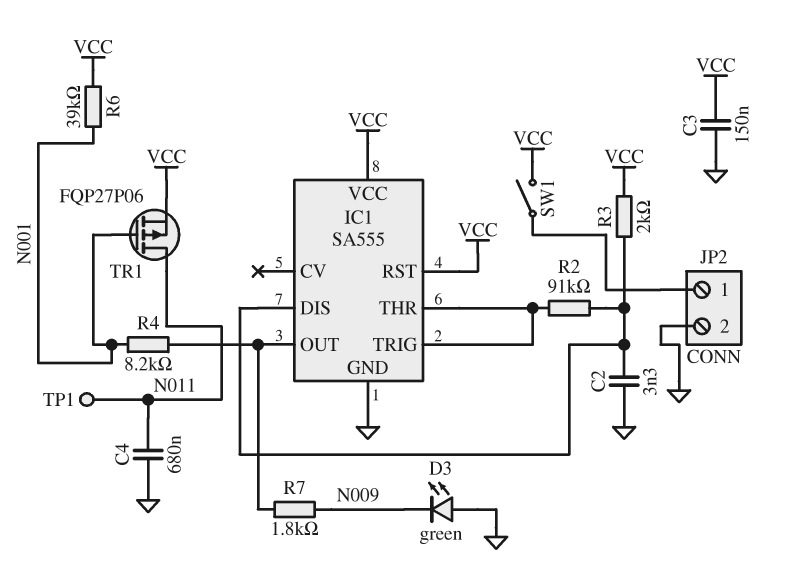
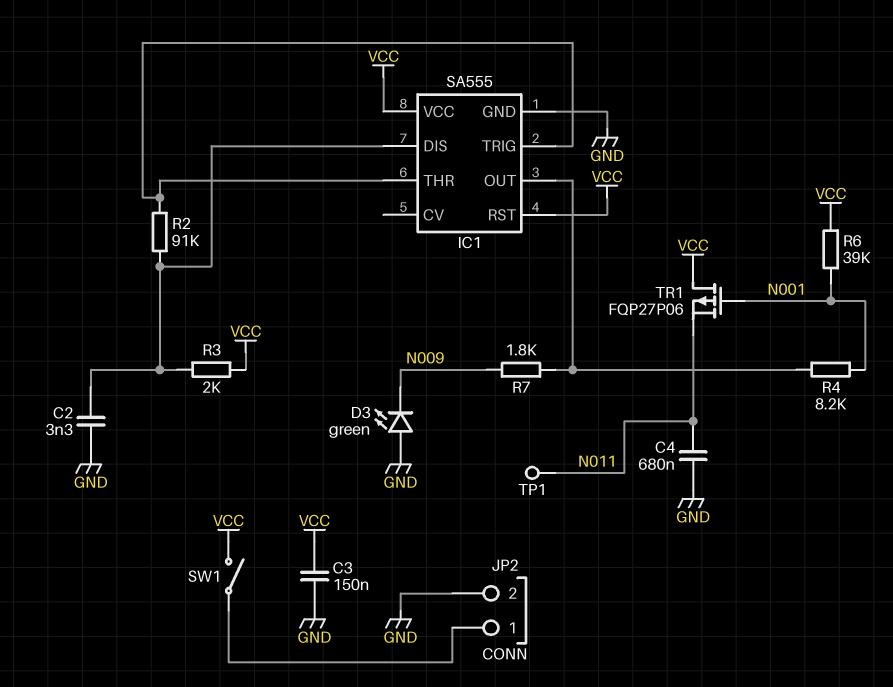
TR1: PMOS FQP27P06 (G N001, D N011, S VCC) -> PMOS FQP27P06 (G N001, D VCC, S N011)

